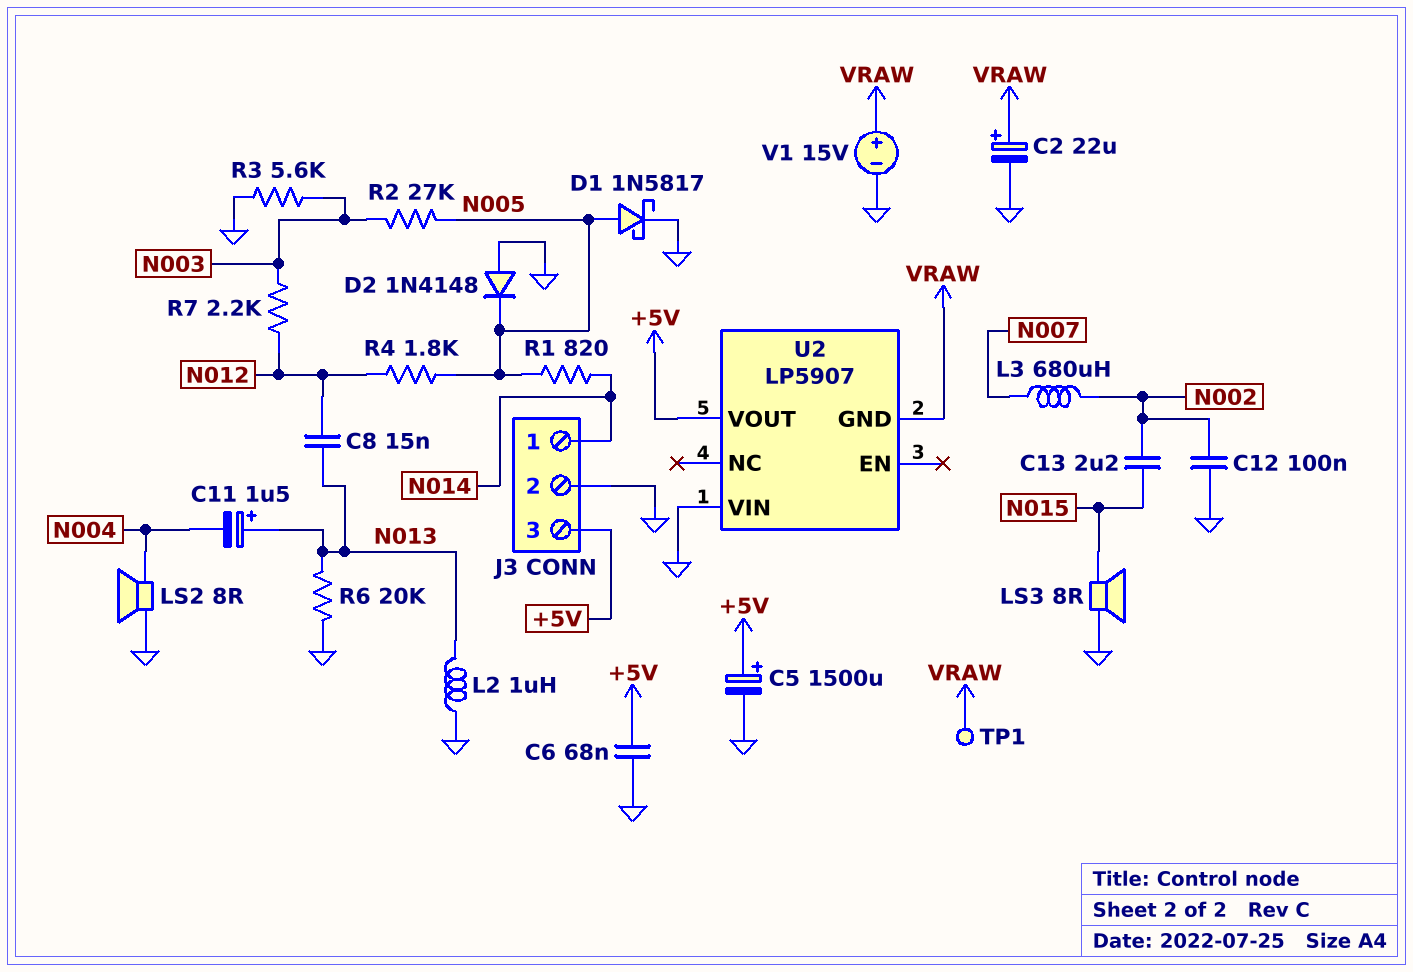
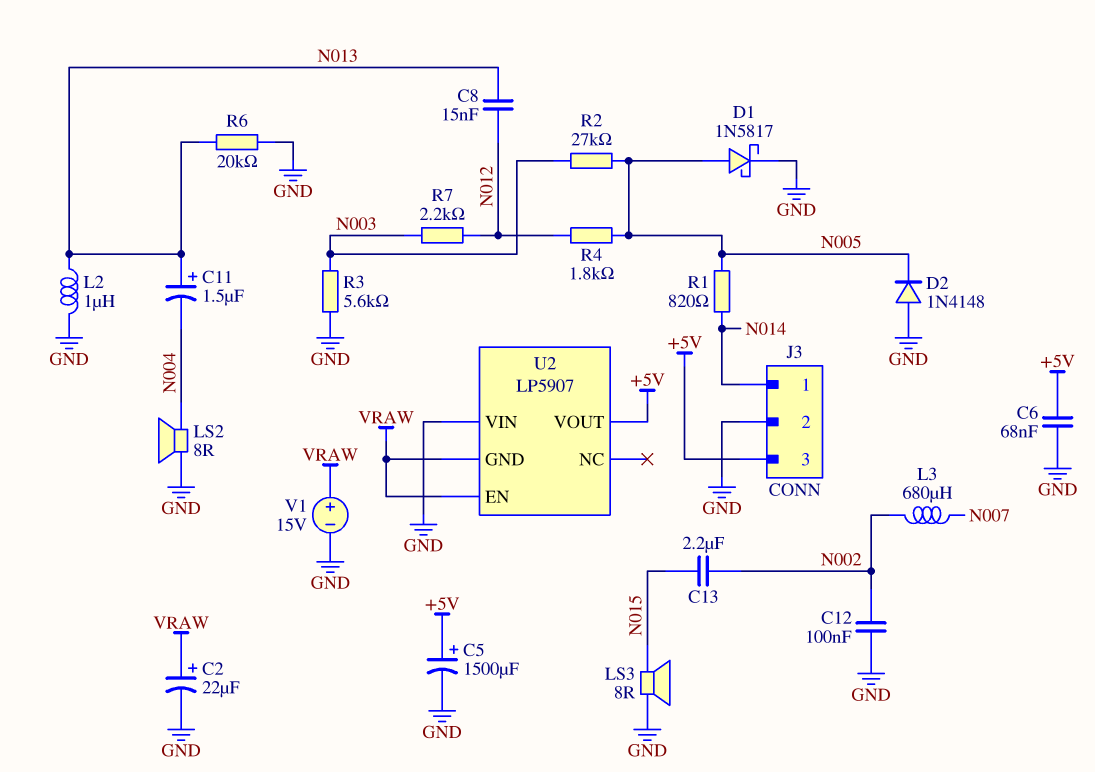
TP1: test point (VRAW) -> none
U2 pin EN: none -> VRAW

